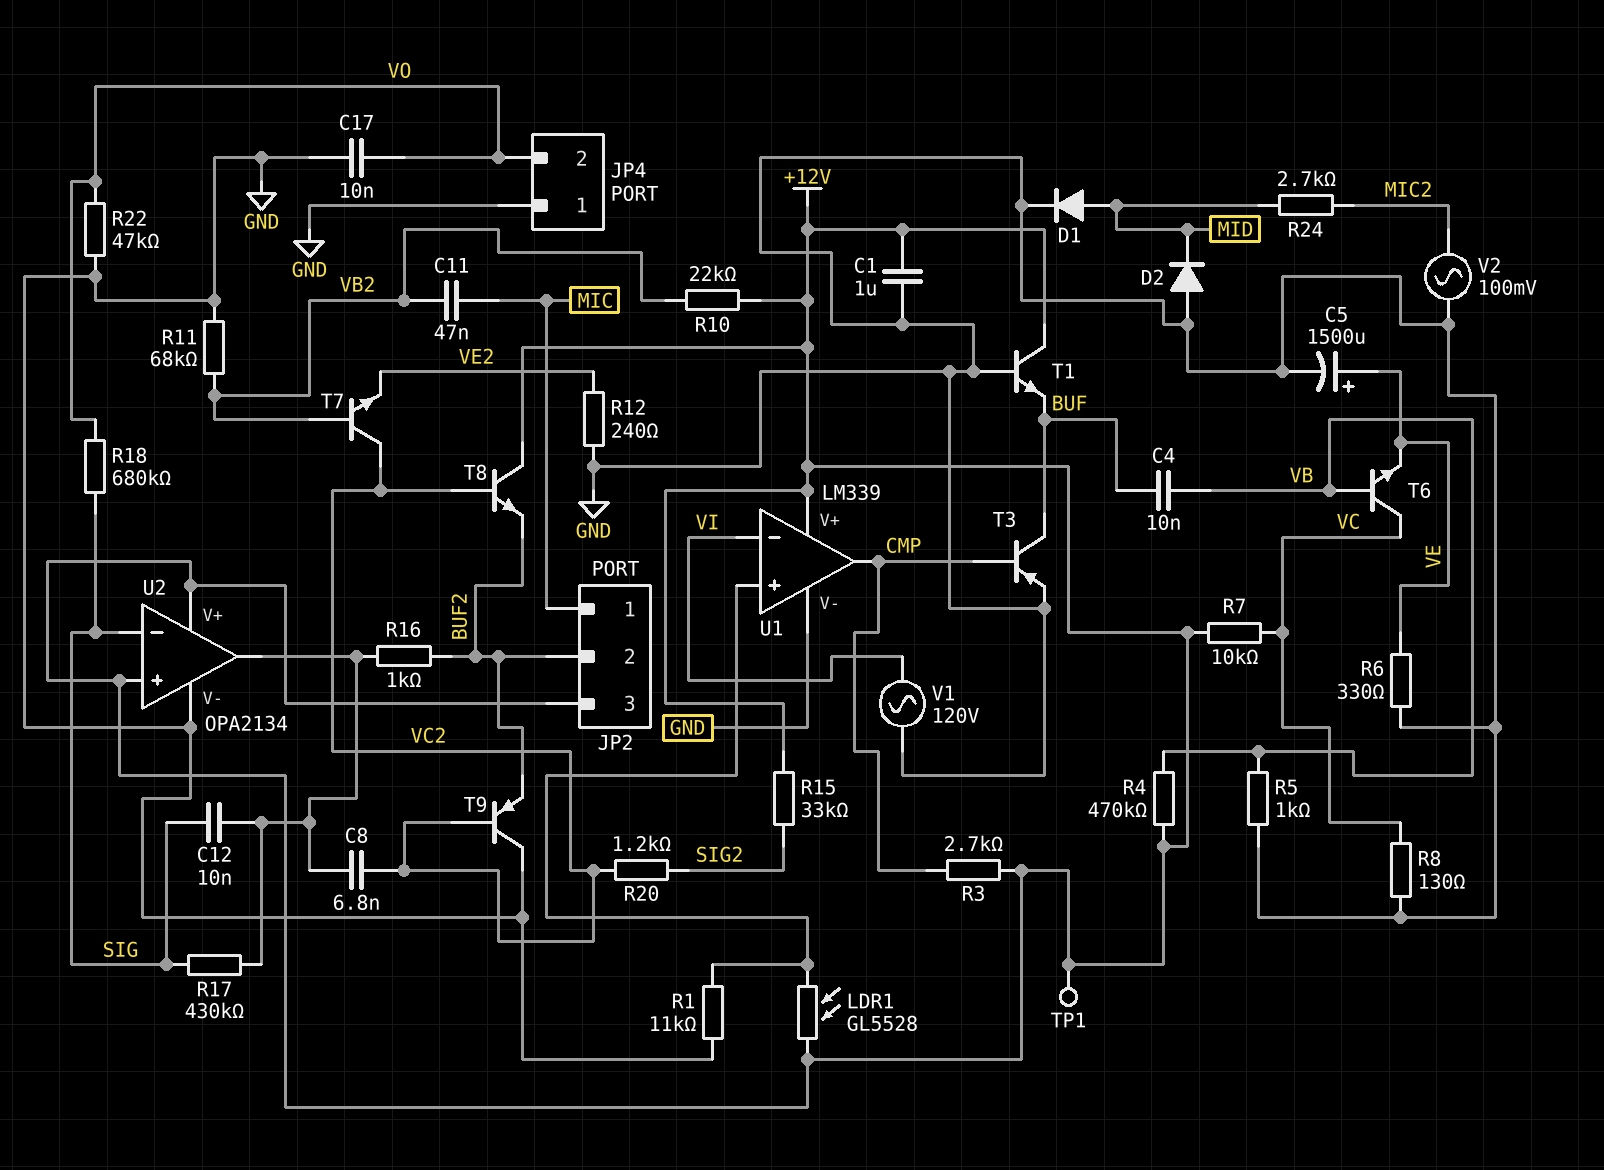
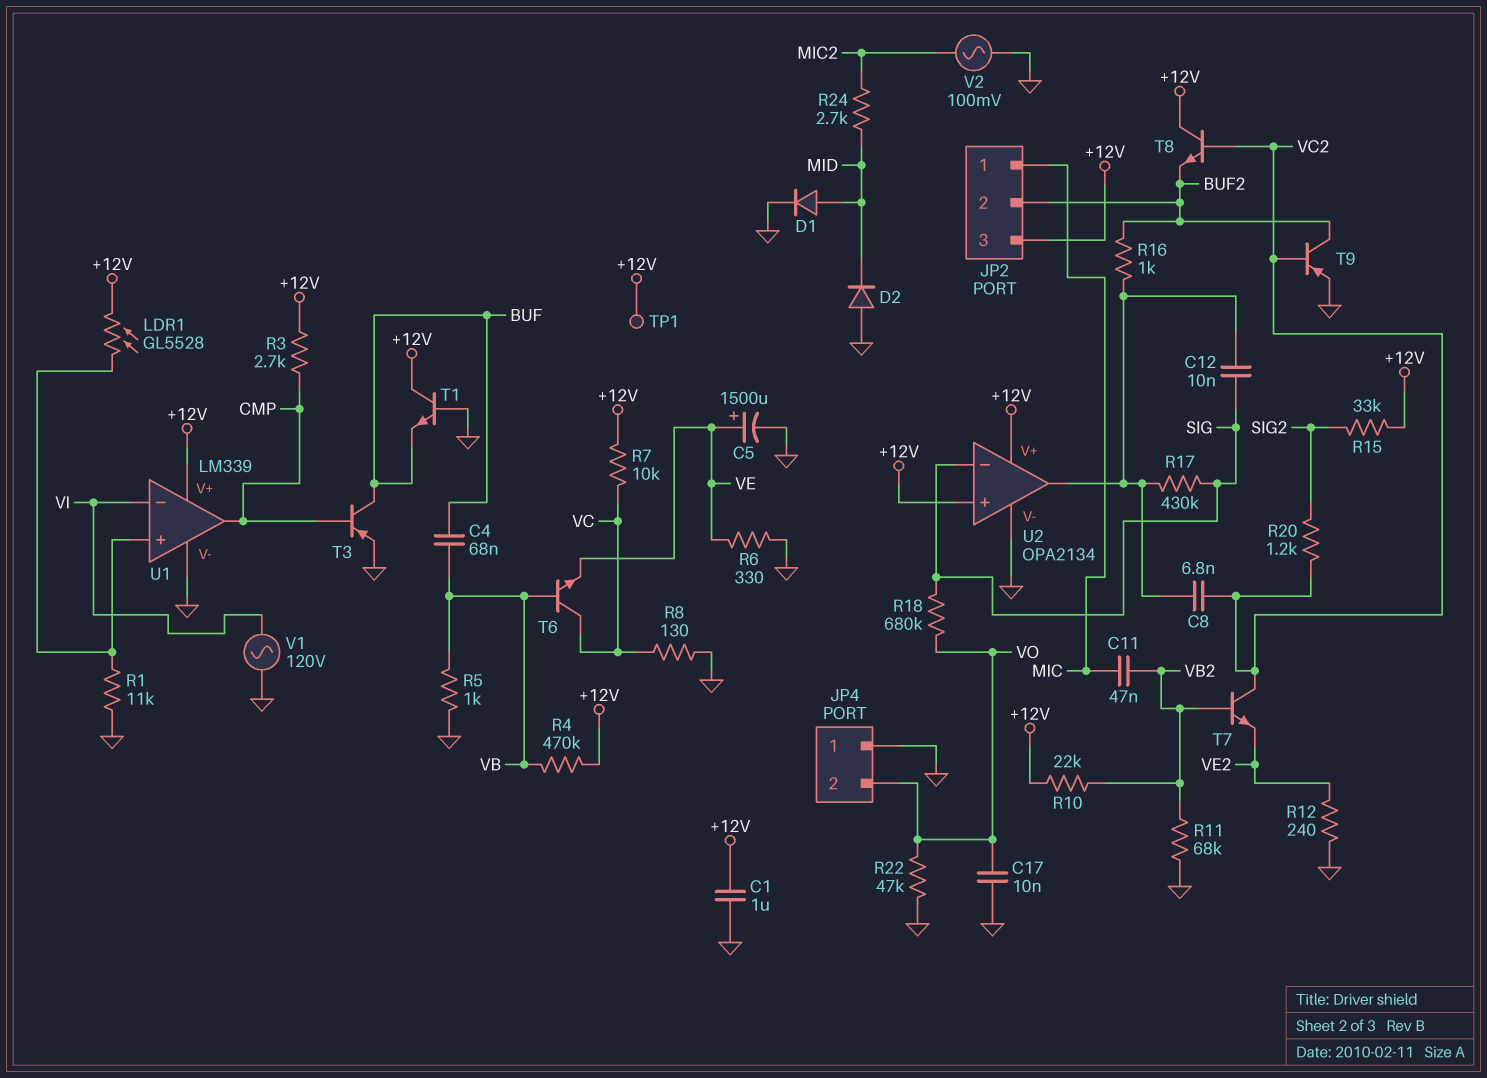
C4: 10nF (BUF, VB) -> 68nF (BUF, VB)
T9: PNP (B VC2, C GND, E BUF2) -> PNP (B VC2, C BUF2, E GND)

